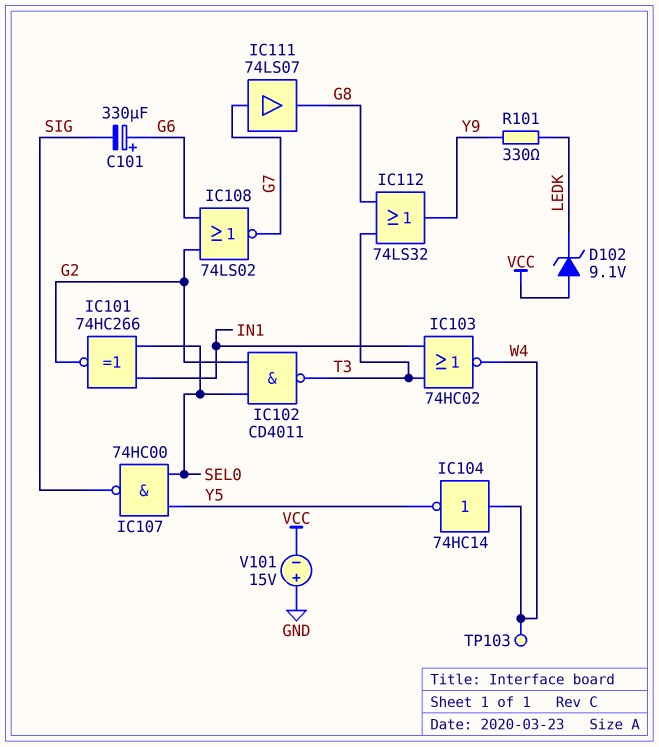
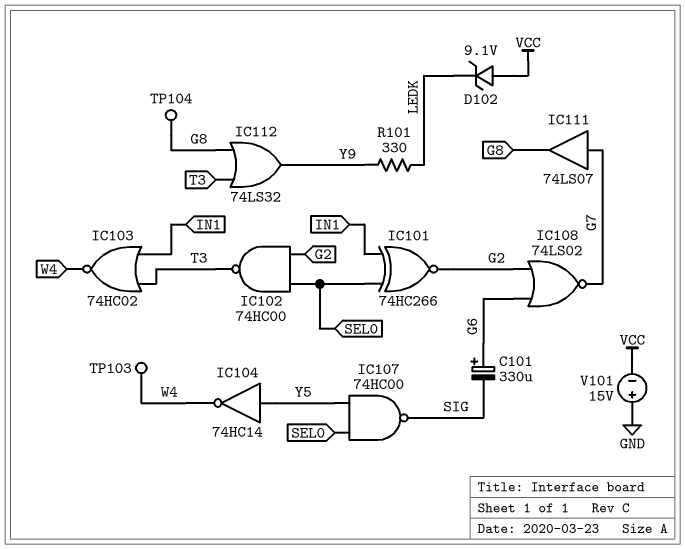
IC102: NAND CD4011 (in G2, in SEL0, out T3) -> NAND 74HC00 (in G2, in SEL0, out T3)
IC104: NOT 74HC14 (in W4, out Y5) -> NOT 74HC14 (in Y5, out W4)
TP104: none -> test point (G8)

